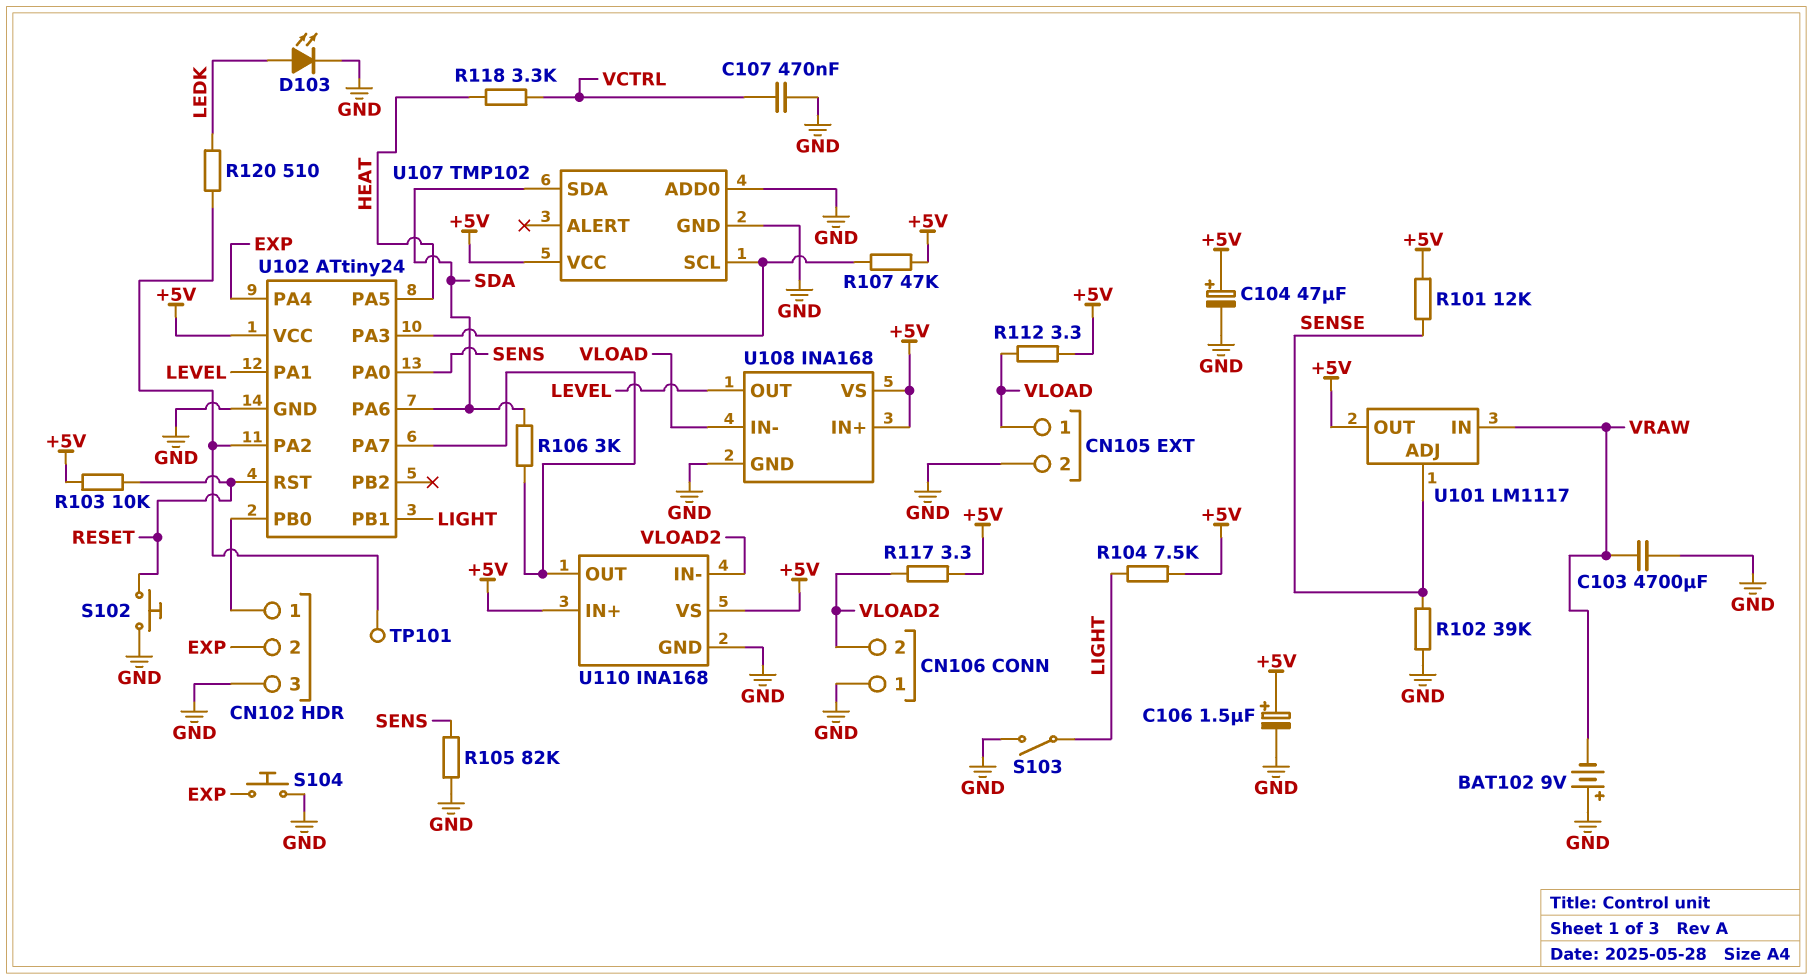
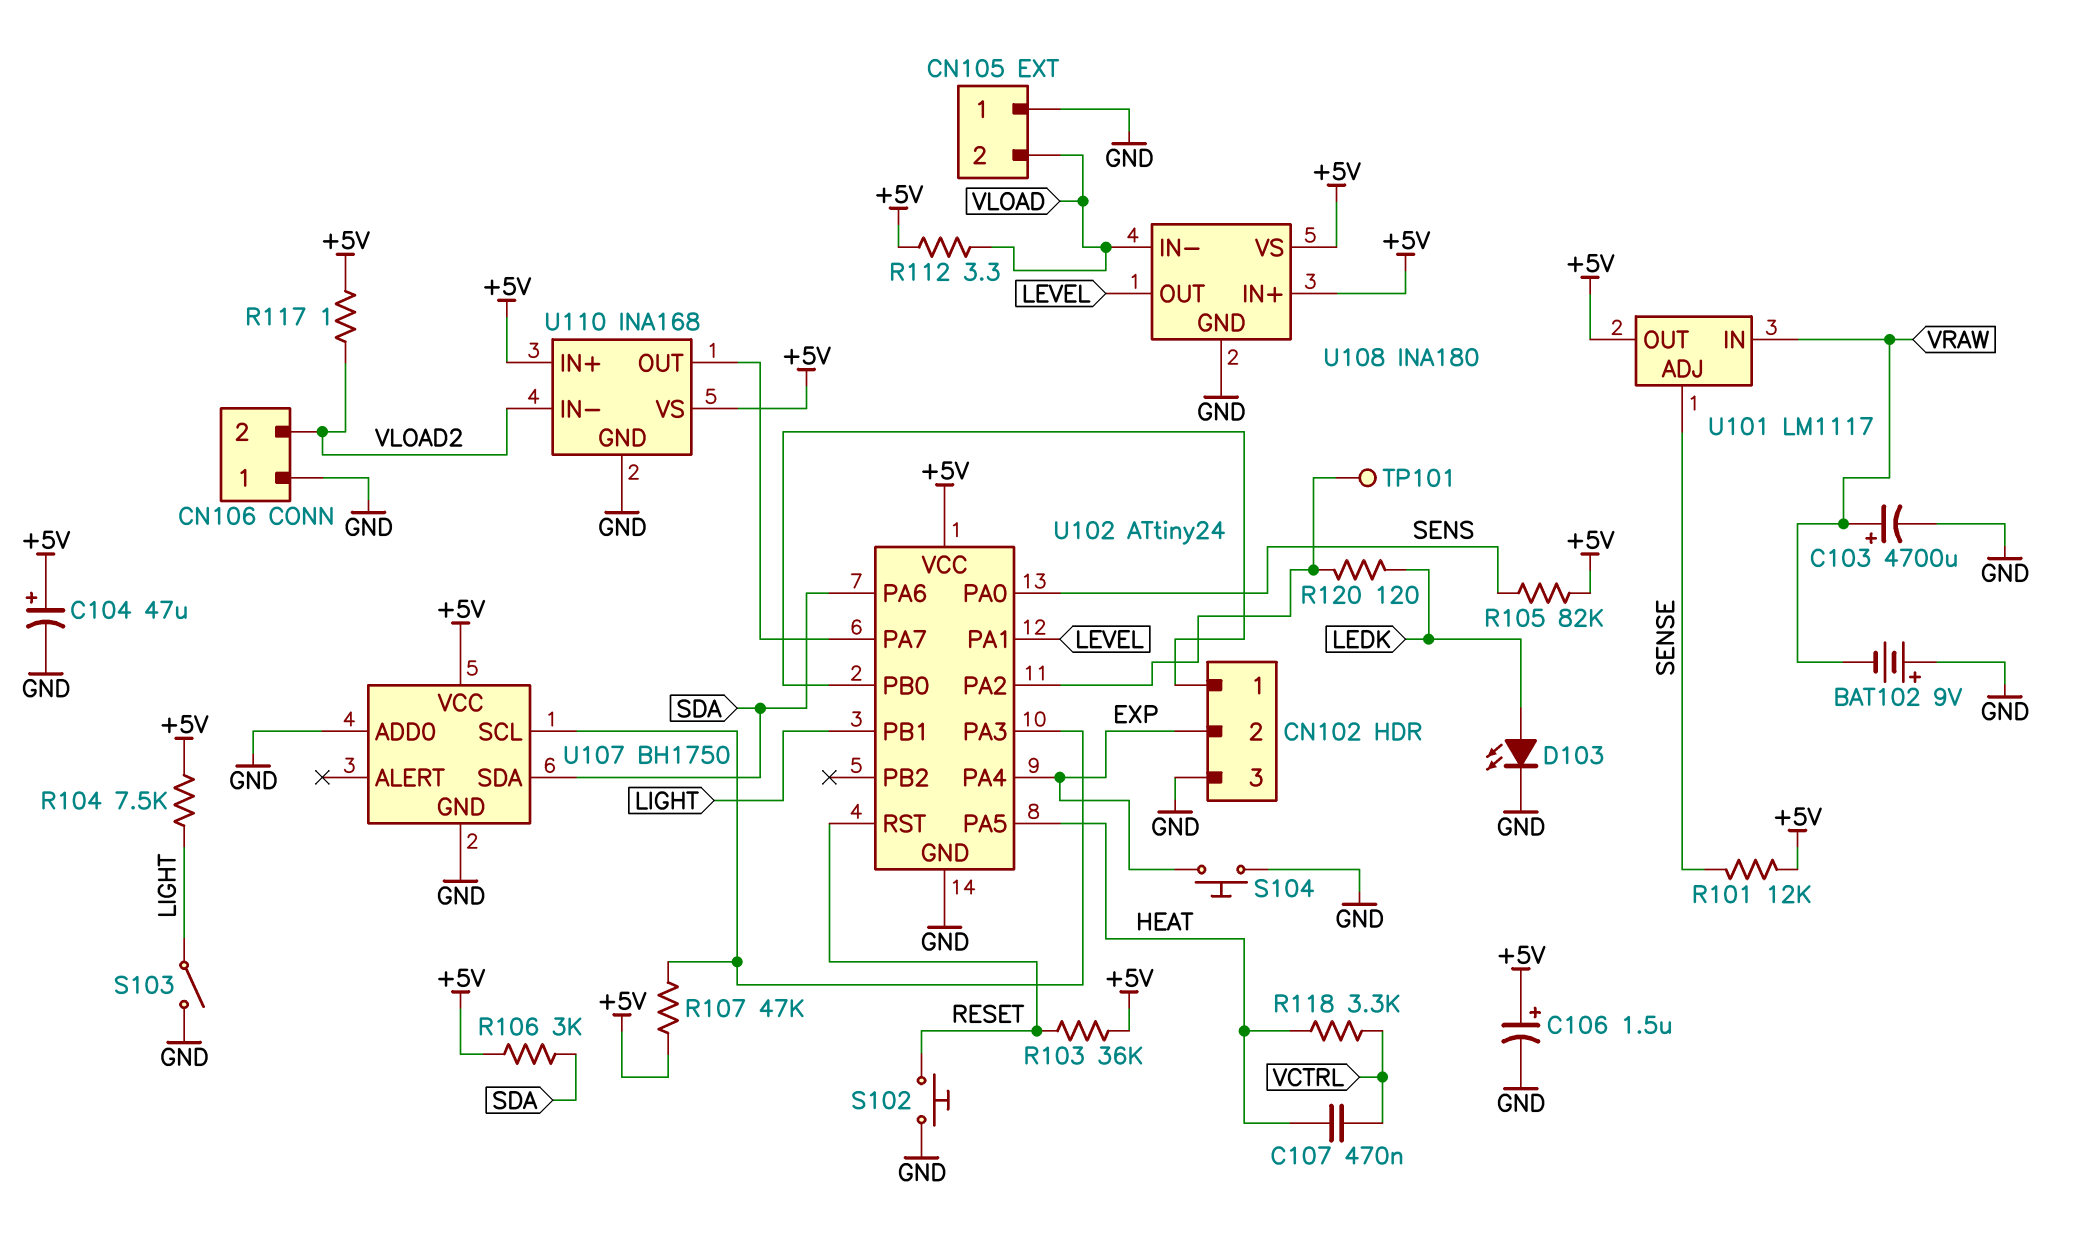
C103: 4700uF (GND, VRAW) -> 4700uF (plus VRAW, minus GND)
C107: 470nF (GND, VCTRL) -> 470nF (HEAT, VCTRL)
CN105 pin 1: VLOAD -> GND
CN105 pin 2: GND -> VLOAD
R102: 39k (GND, SENSE) -> none
R103: 10k (+5V, RESET) -> 36k (+5V, RESET)
R105: 82k (GND, SENS) -> 82k (+5V, SENS)
R106: 3k (SDA, U102/PA7) -> 3k (+5V, SDA)
R117: 3.3 (+5V, VLOAD2) -> 1 (+5V, VLOAD2)
R120: 510 (LEDK, U102/PA2) -> 120 (LEDK, U102/PA2)
U107: TMP102 -> BH1750
U108: INA168 -> INA180

